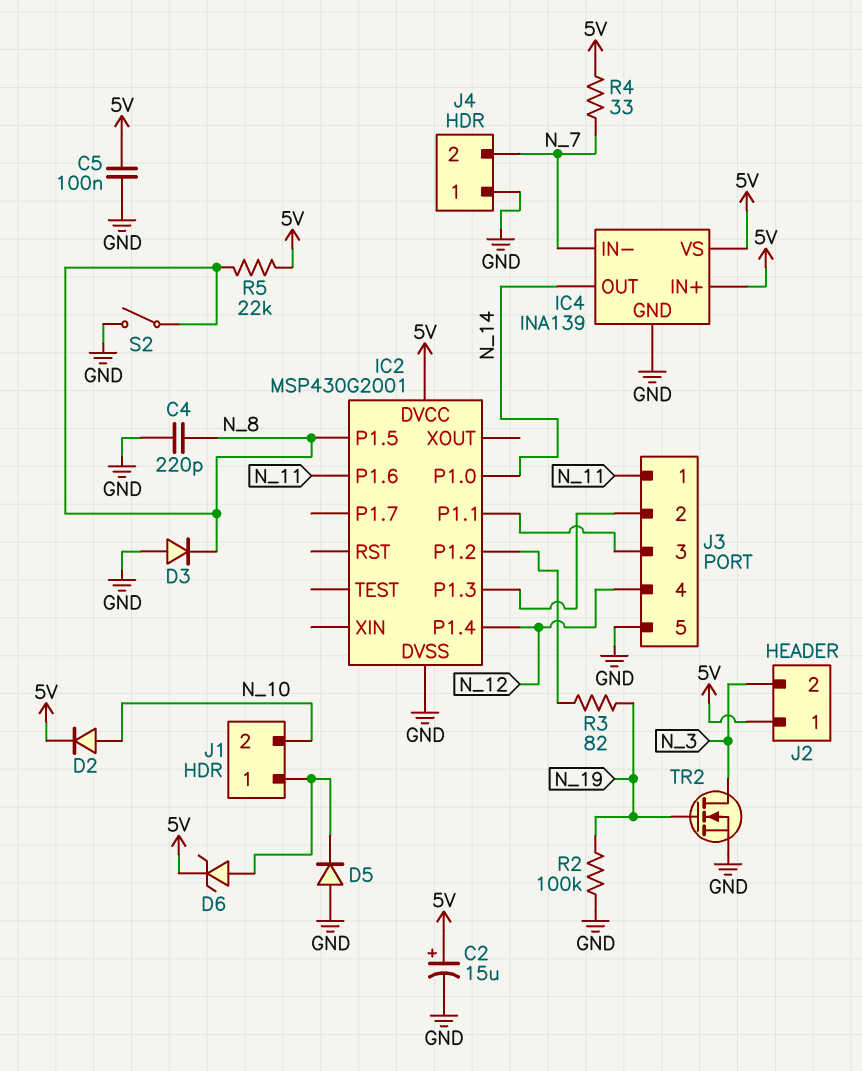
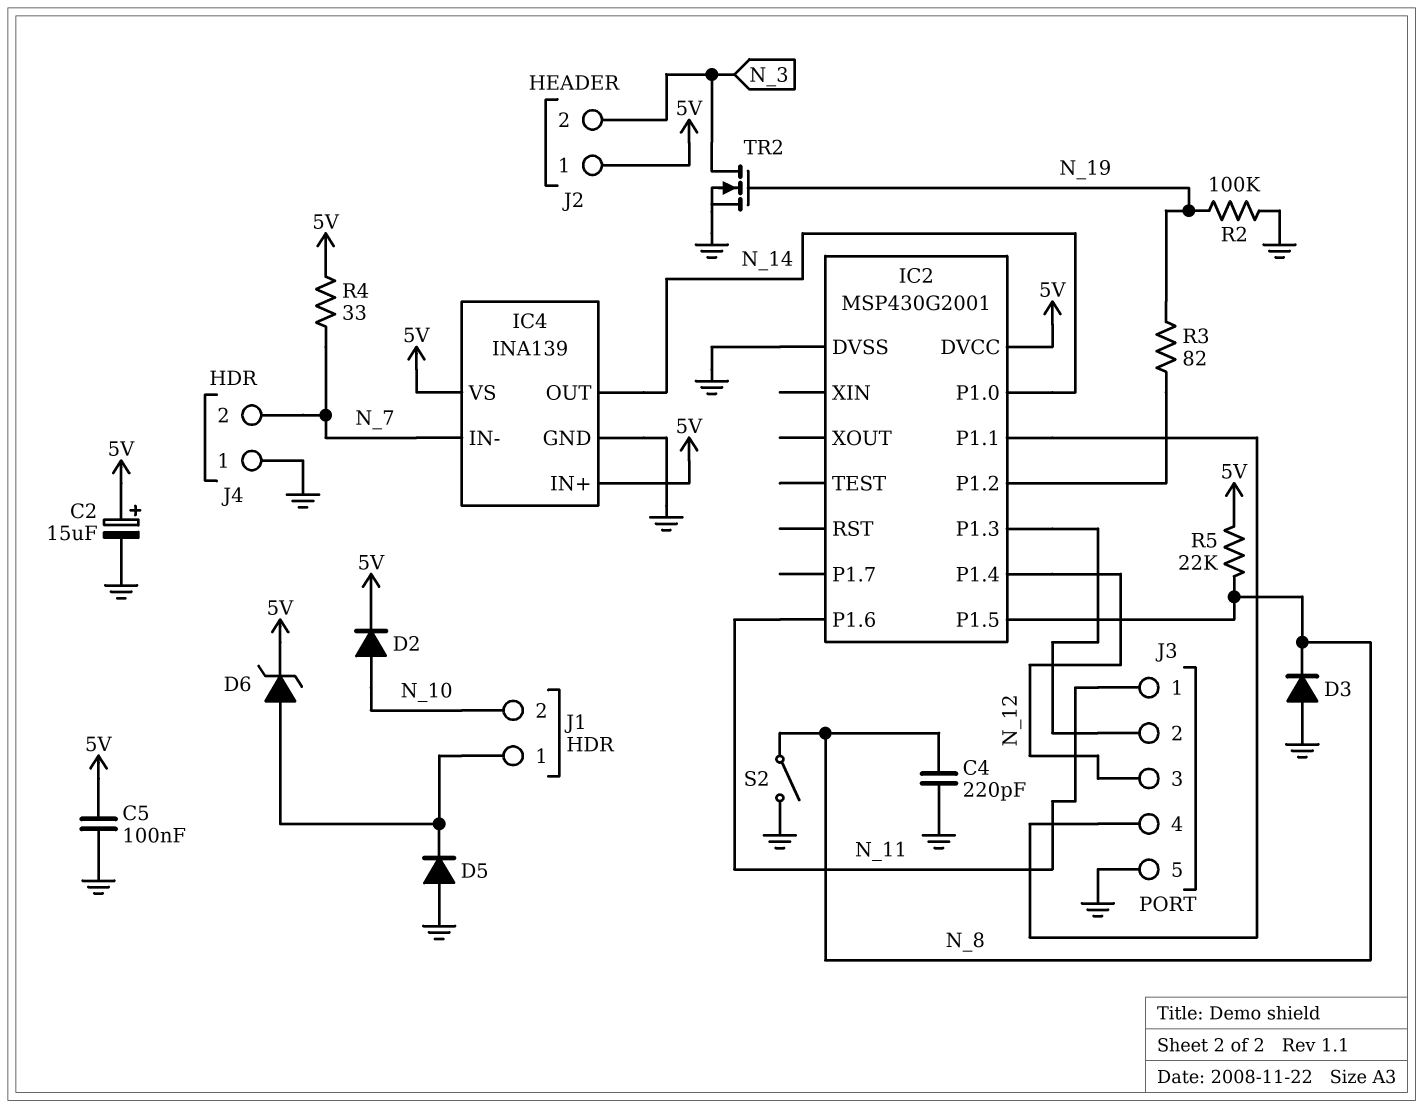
J3 pin 3: IC2/P1.1 -> N_12
J3 pin 4: N_12 -> IC2/P1.1

